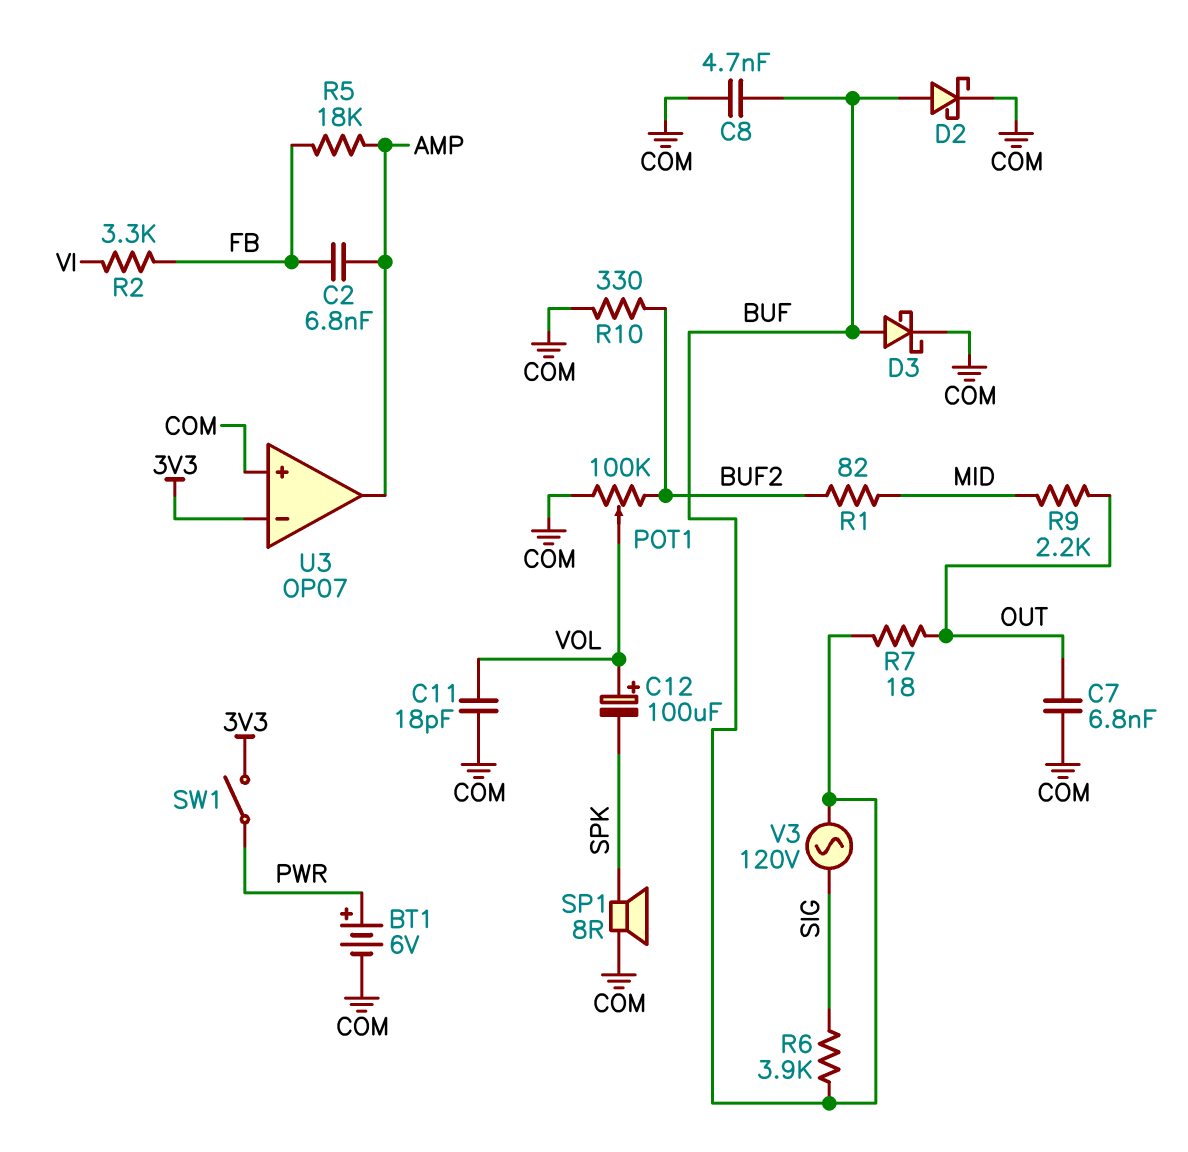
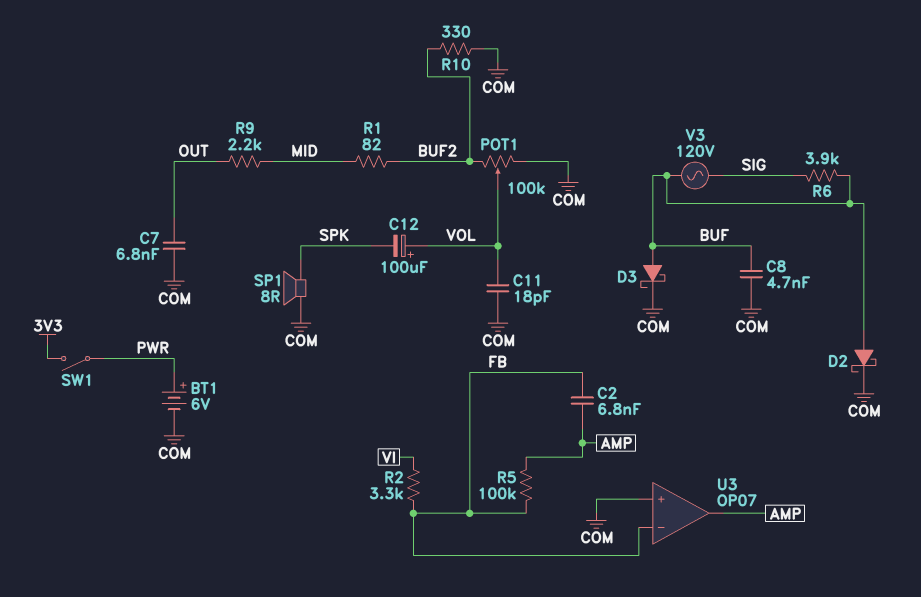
R5: 18k (AMP, FB) -> 100k (AMP, FB)
R7: 18 (BUF, OUT) -> none
U3 pin in-: 3V3 -> FB

